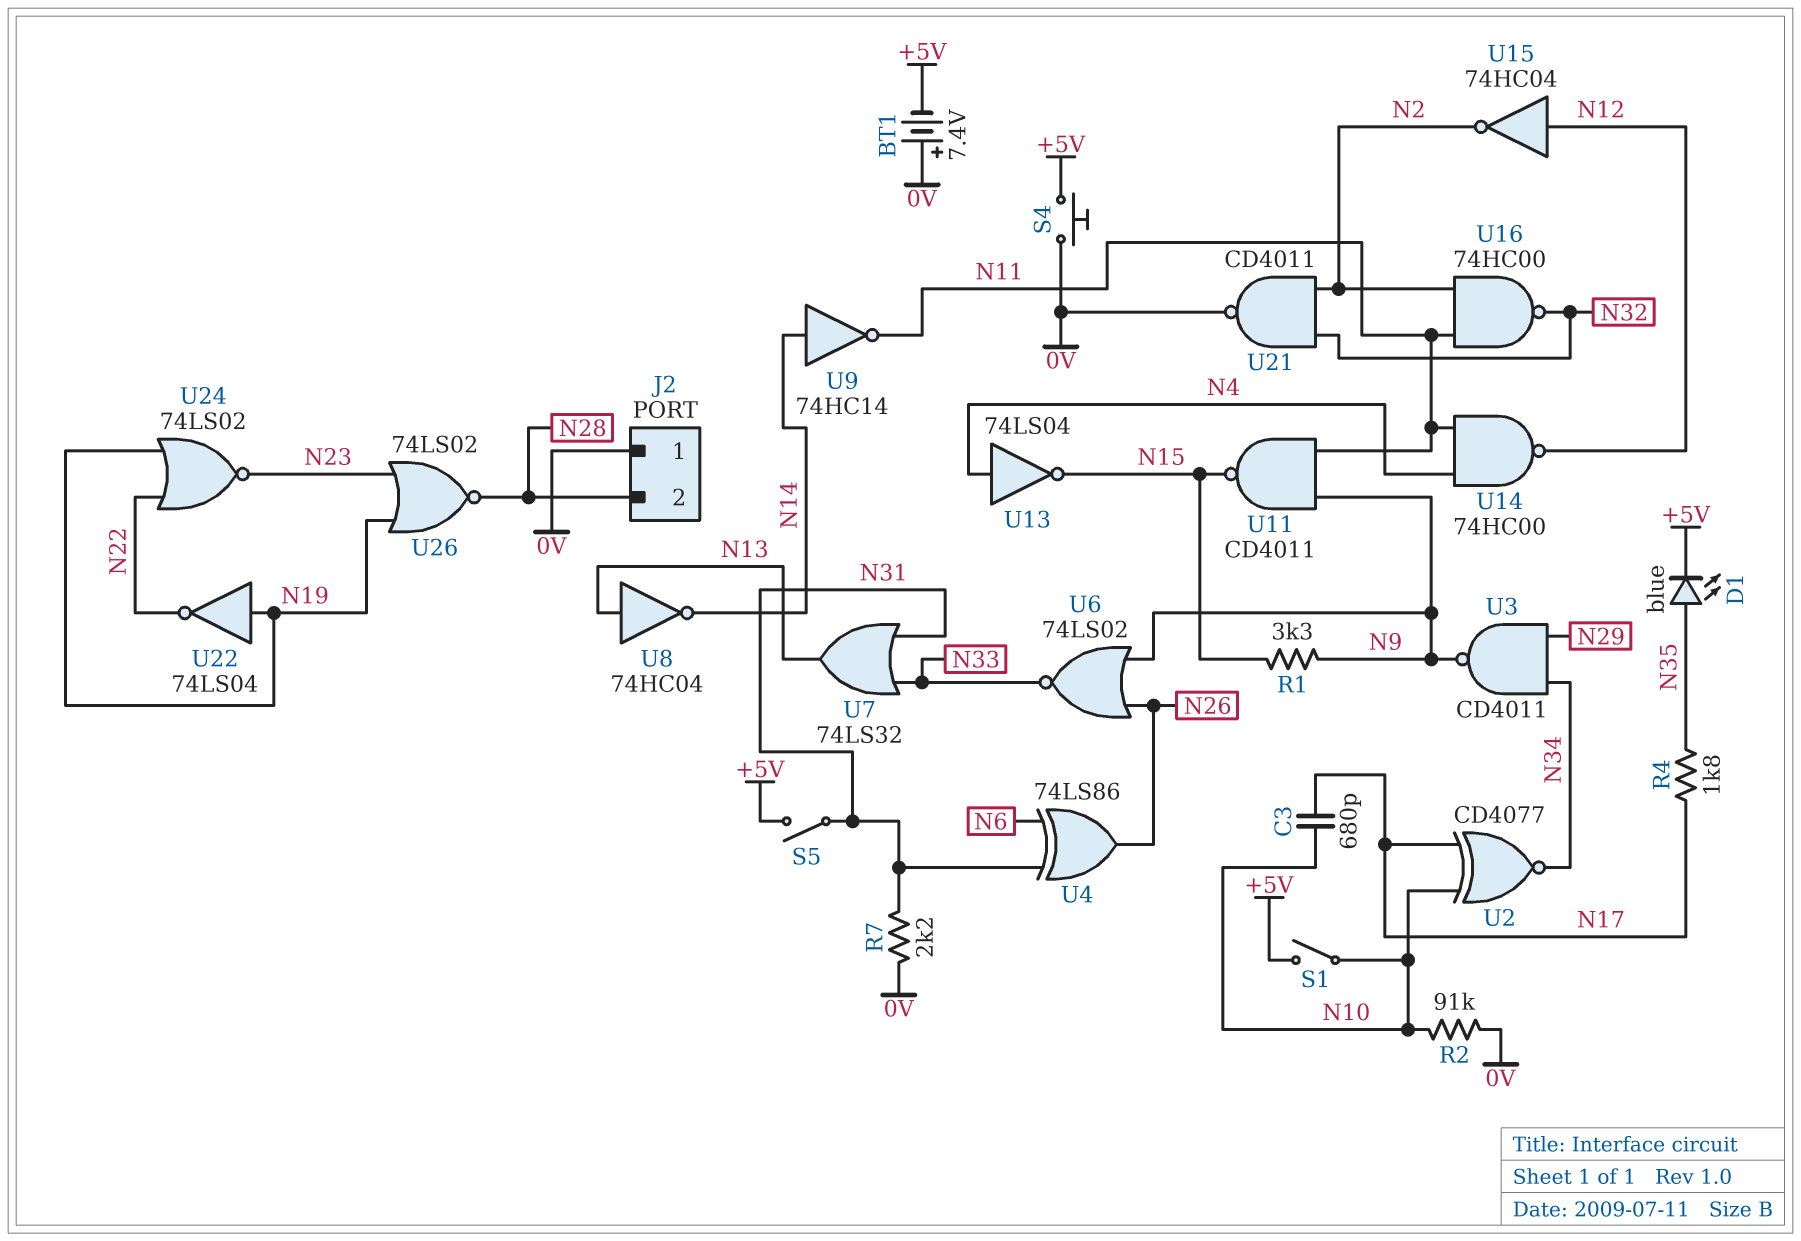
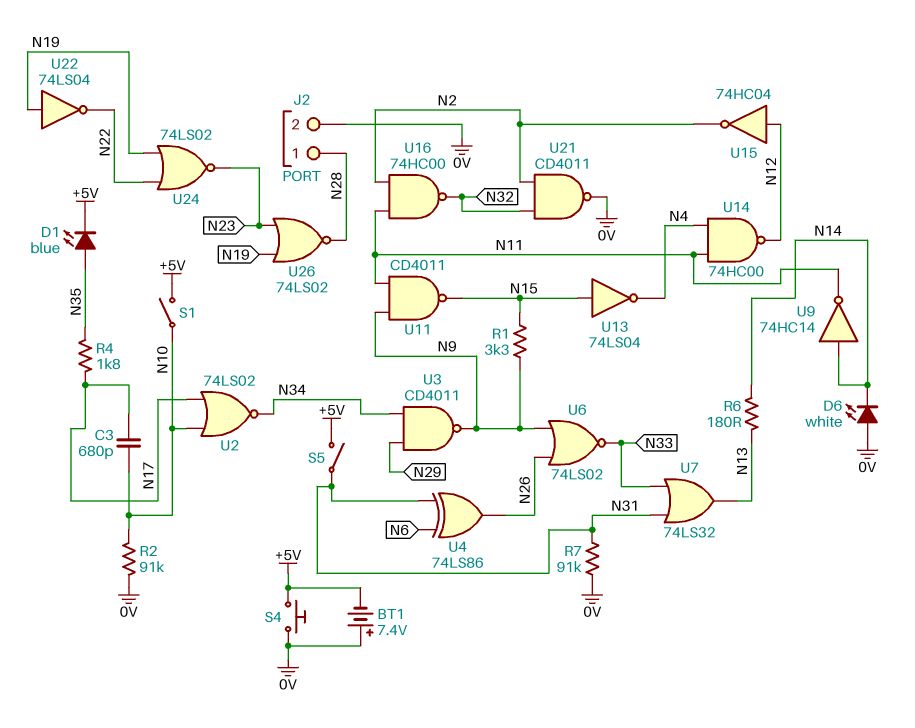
D6: none -> LED white (A 0V, K N14)
J2 pin 1: 0V -> N28
J2 pin 2: N28 -> 0V
R6: none -> 180 (N13, N14)
R7: 2.2k (0V, N31) -> 91k (0V, N31)
U2: XNOR CD4077 (in N10, in N17, out N34) -> NOR 74LS02 (in N10, in N17, out N34)
U8: NOT 74HC04 (in N13, out N14) -> none
U13: NOT 74LS04 (in N4, out N15) -> NOT 74LS04 (in N15, out N4)

